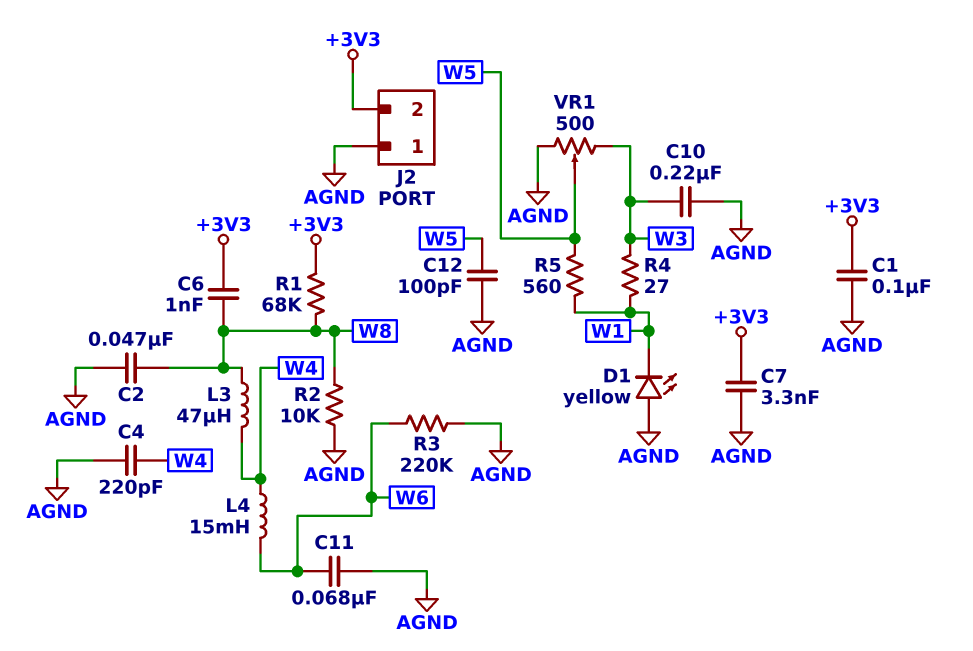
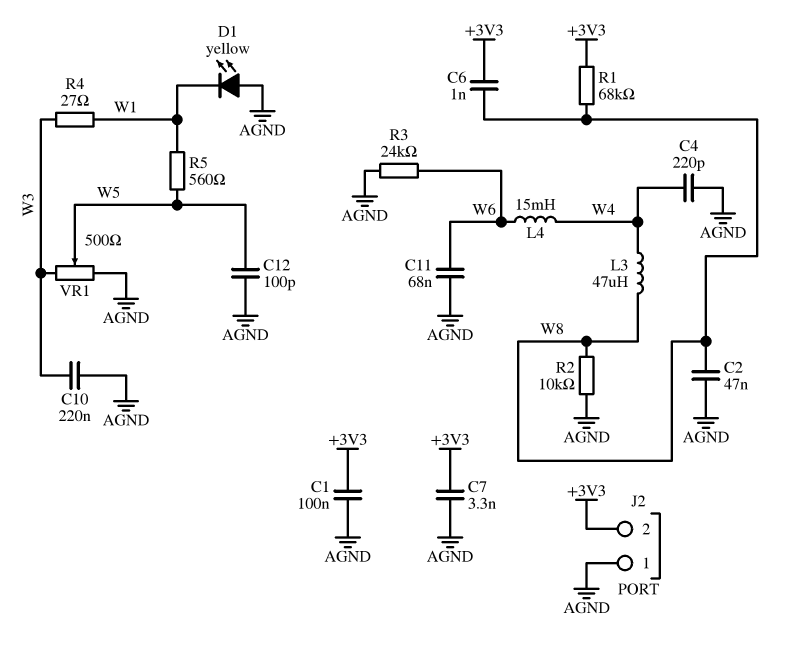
R3: 220k (AGND, W6) -> 24k (AGND, W6)

